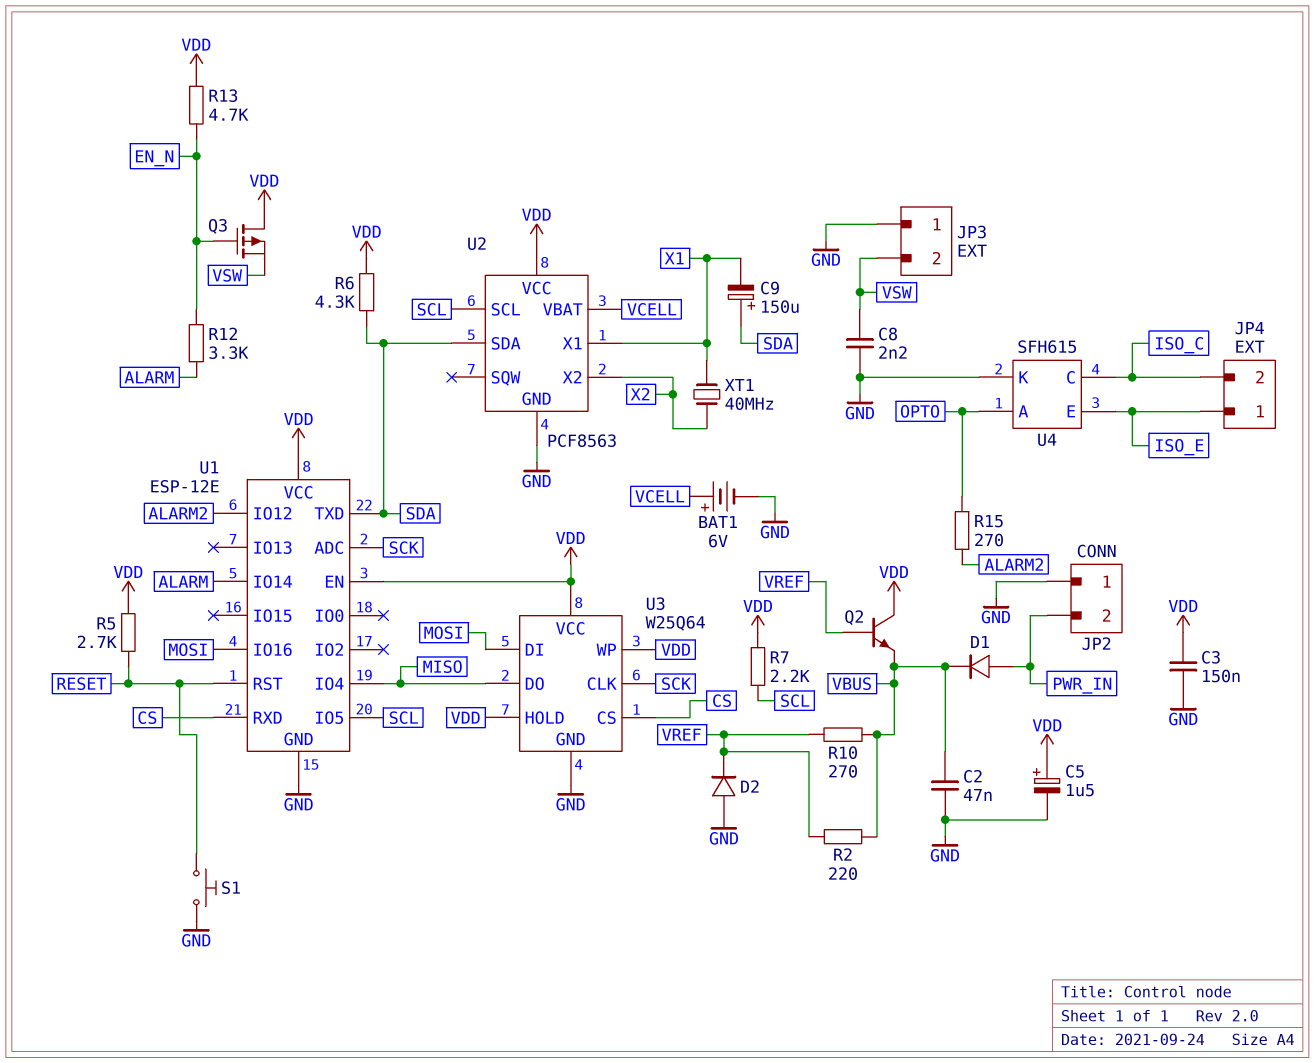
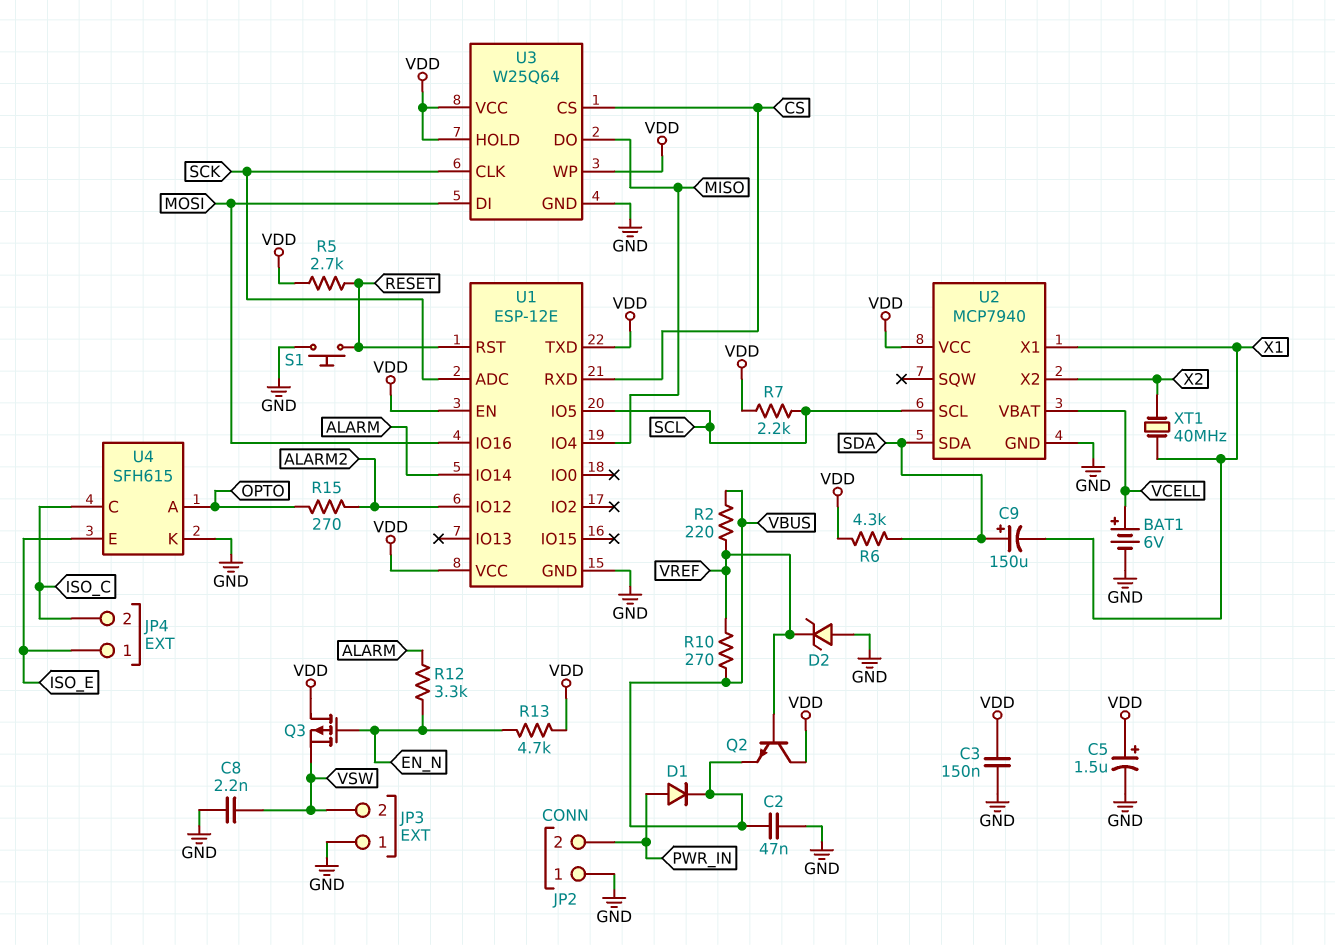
D2: diode (A GND, K VREF) -> zener (A GND, K VREF)
U1 pin TXD: SDA -> VDD
U2: PCF8563 -> MCP7940

